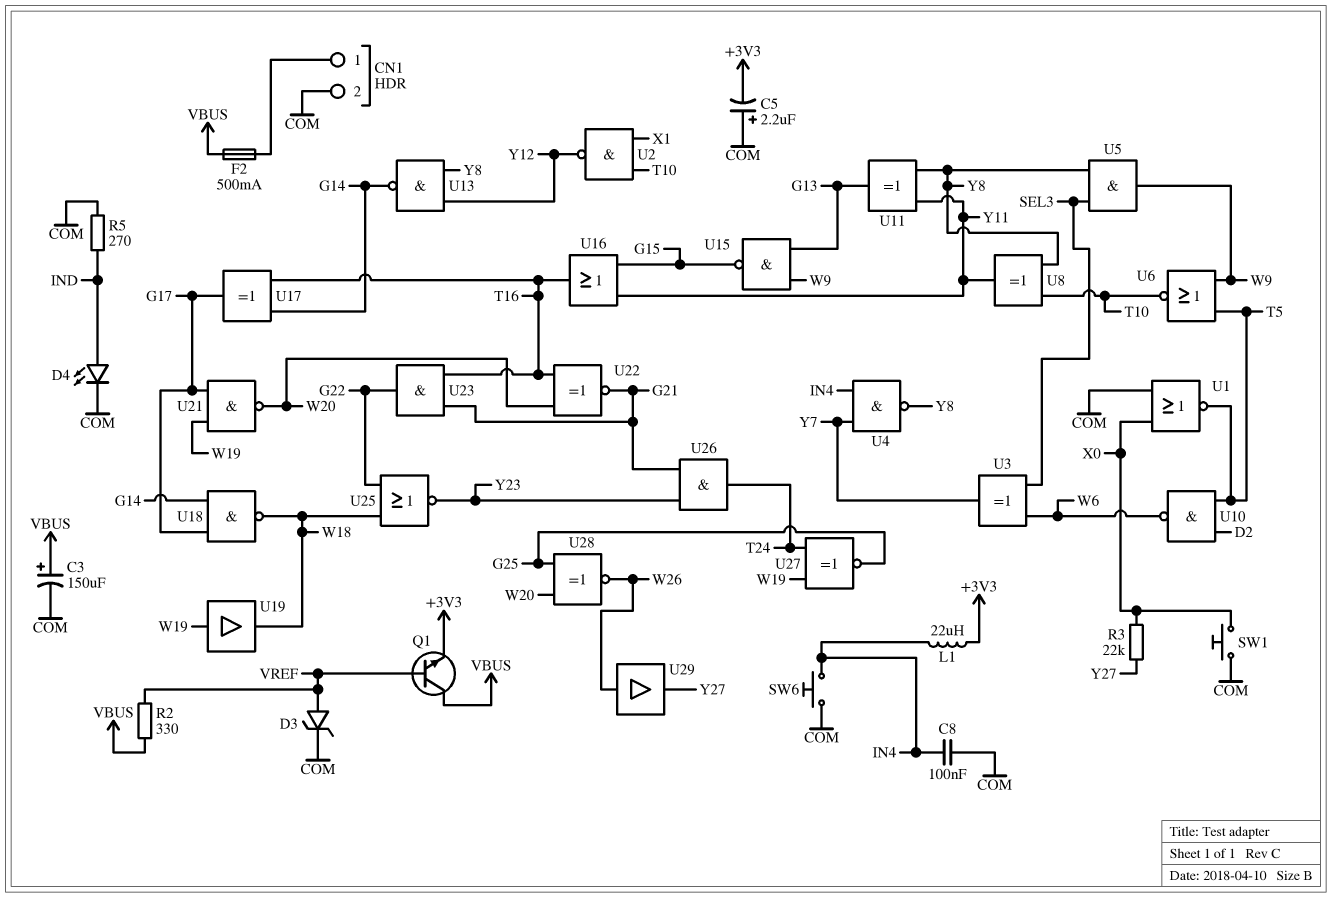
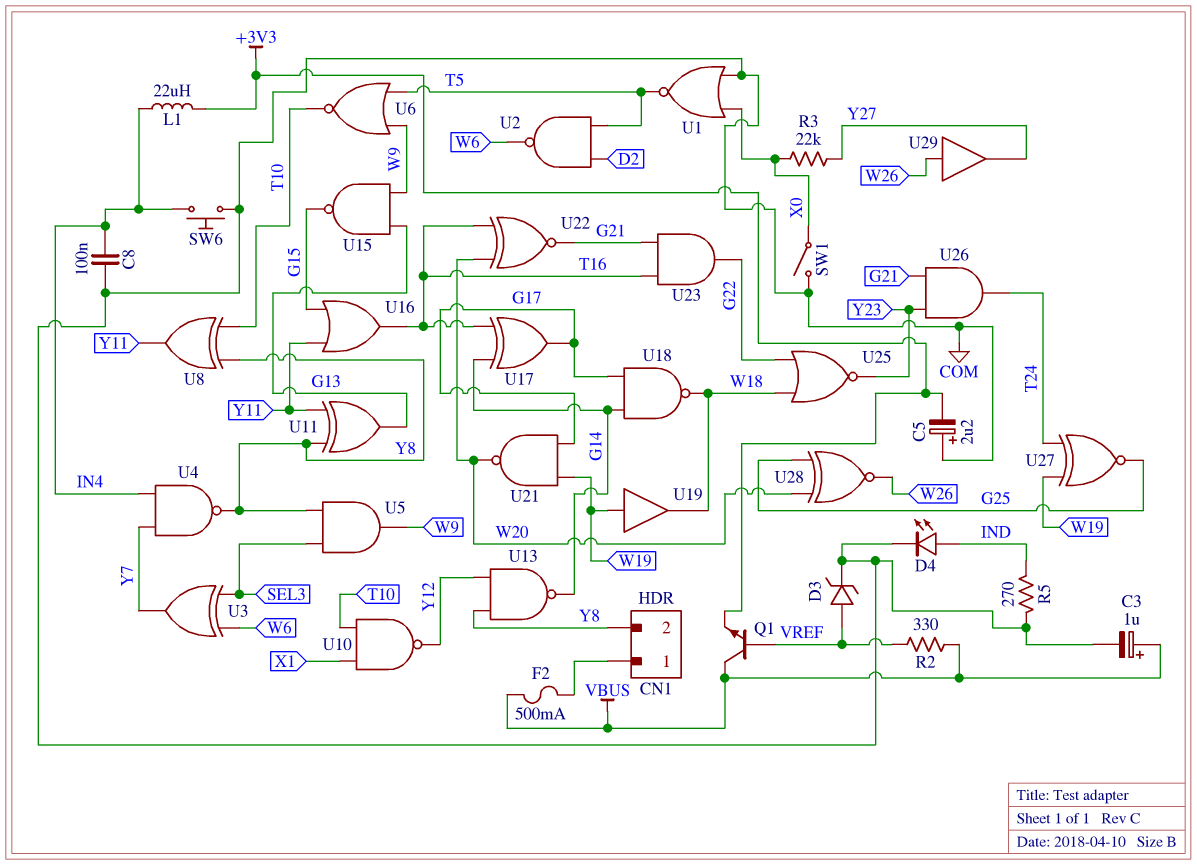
C3: 150uF (plus VBUS, minus COM) -> 1uF (plus VBUS, minus COM)
CN1 pin 2: COM -> Y8
SW1: button (COM, X0) -> switch (COM, X0)
U2: NAND (in T10, in X1, out Y12) -> NAND (in D2, in T5, out W6)
U10: NAND (in D2, in T5, out W6) -> NAND (in T10, in X1, out Y12)

